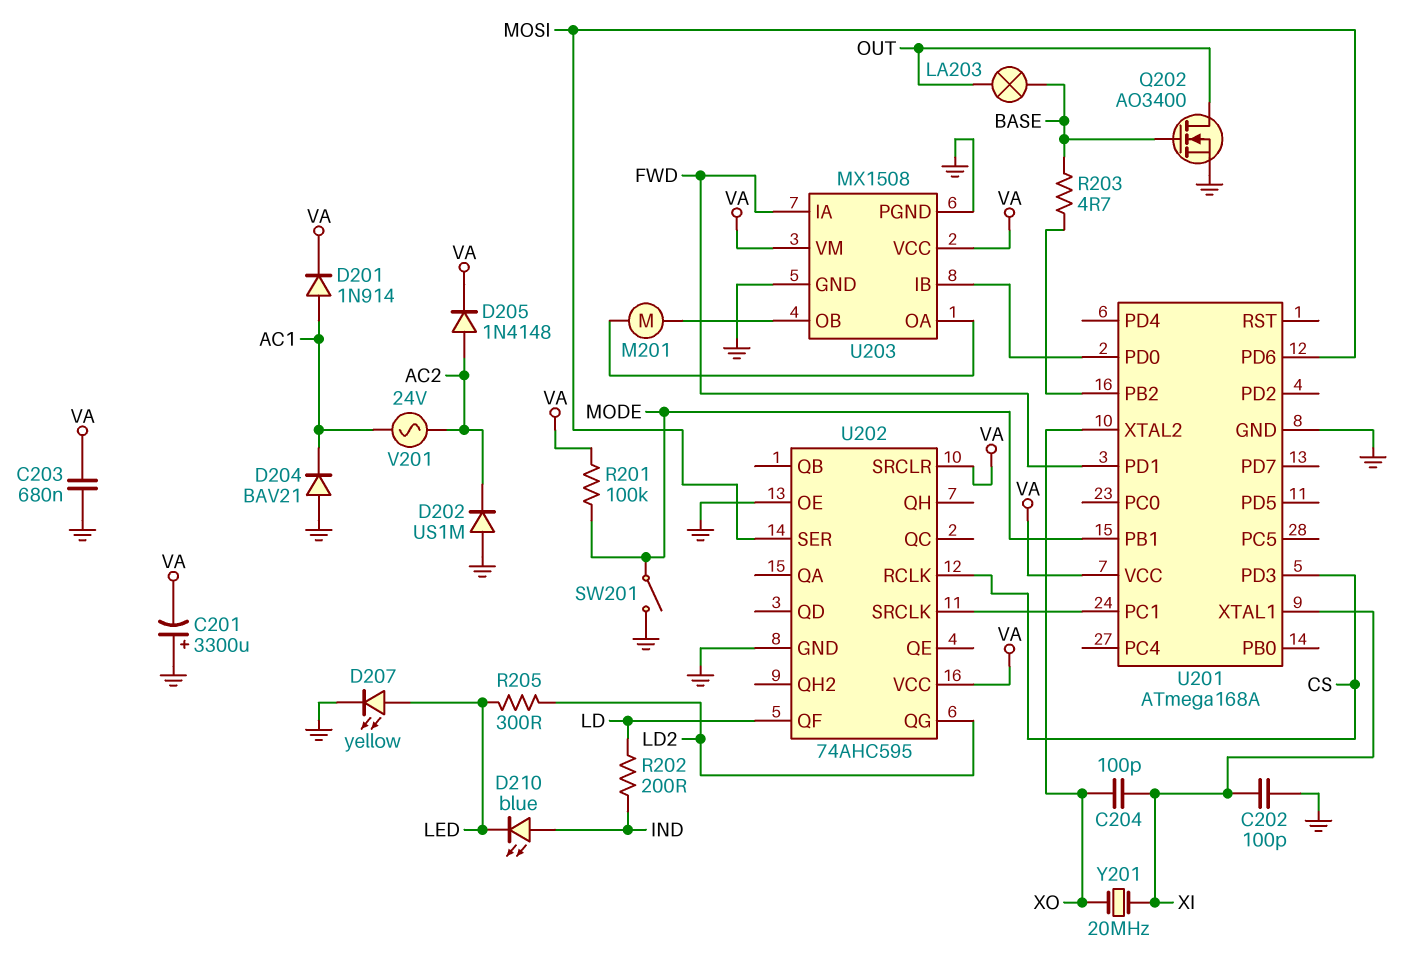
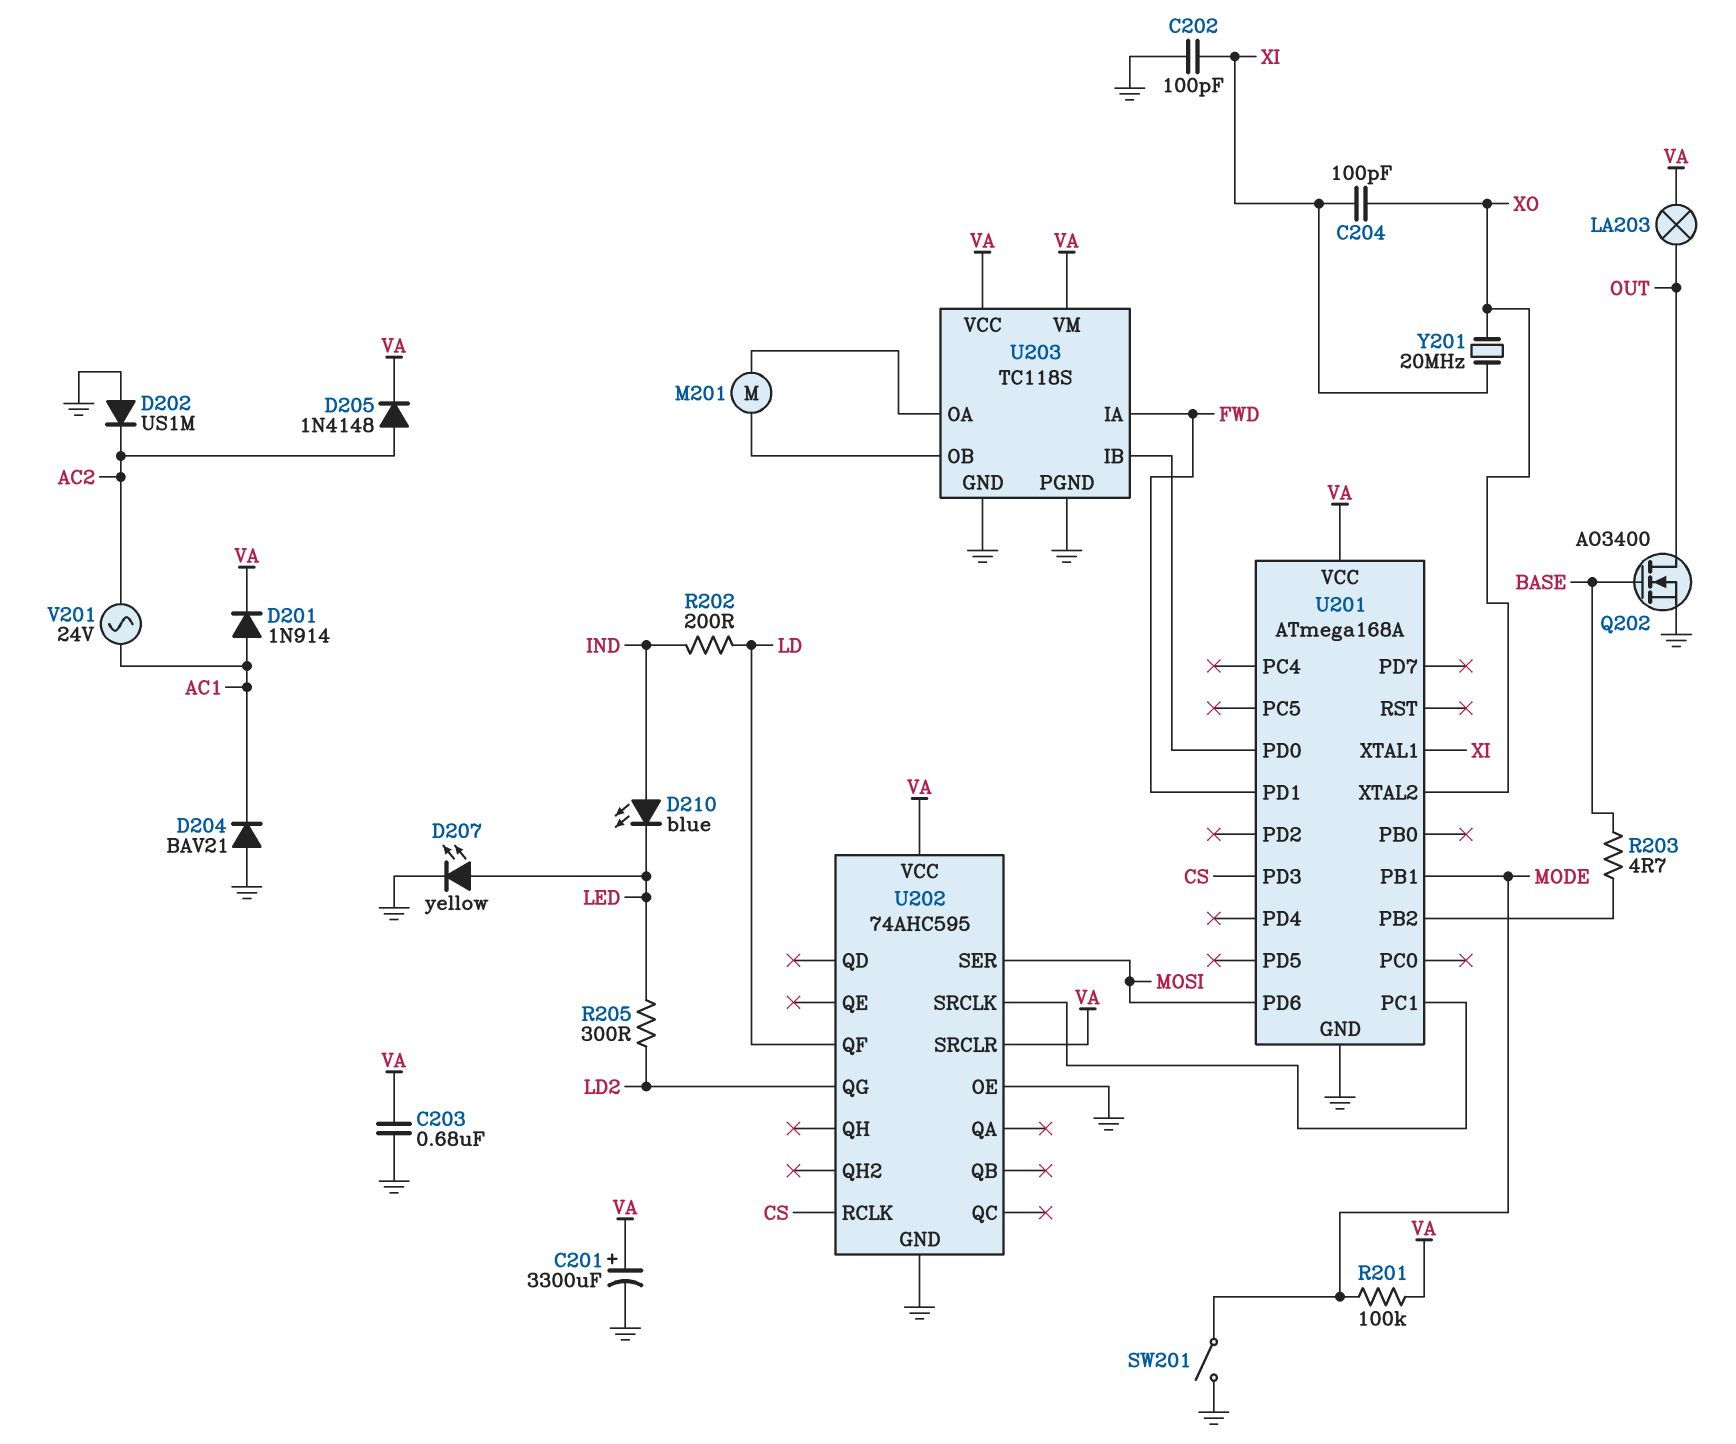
C201: 3300uF (plus GND, minus VA) -> 3300uF (plus VA, minus GND)
LA203: lamp (BASE, OUT) -> lamp (OUT, VA)
U203: MX1508 -> TC118S

